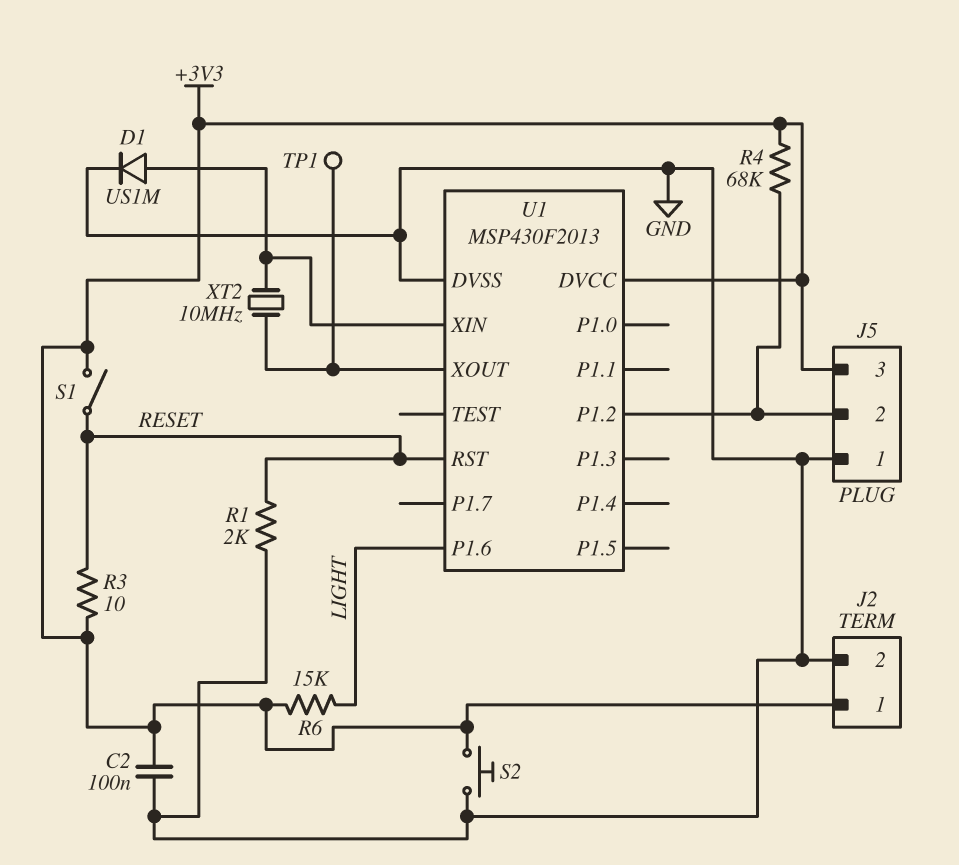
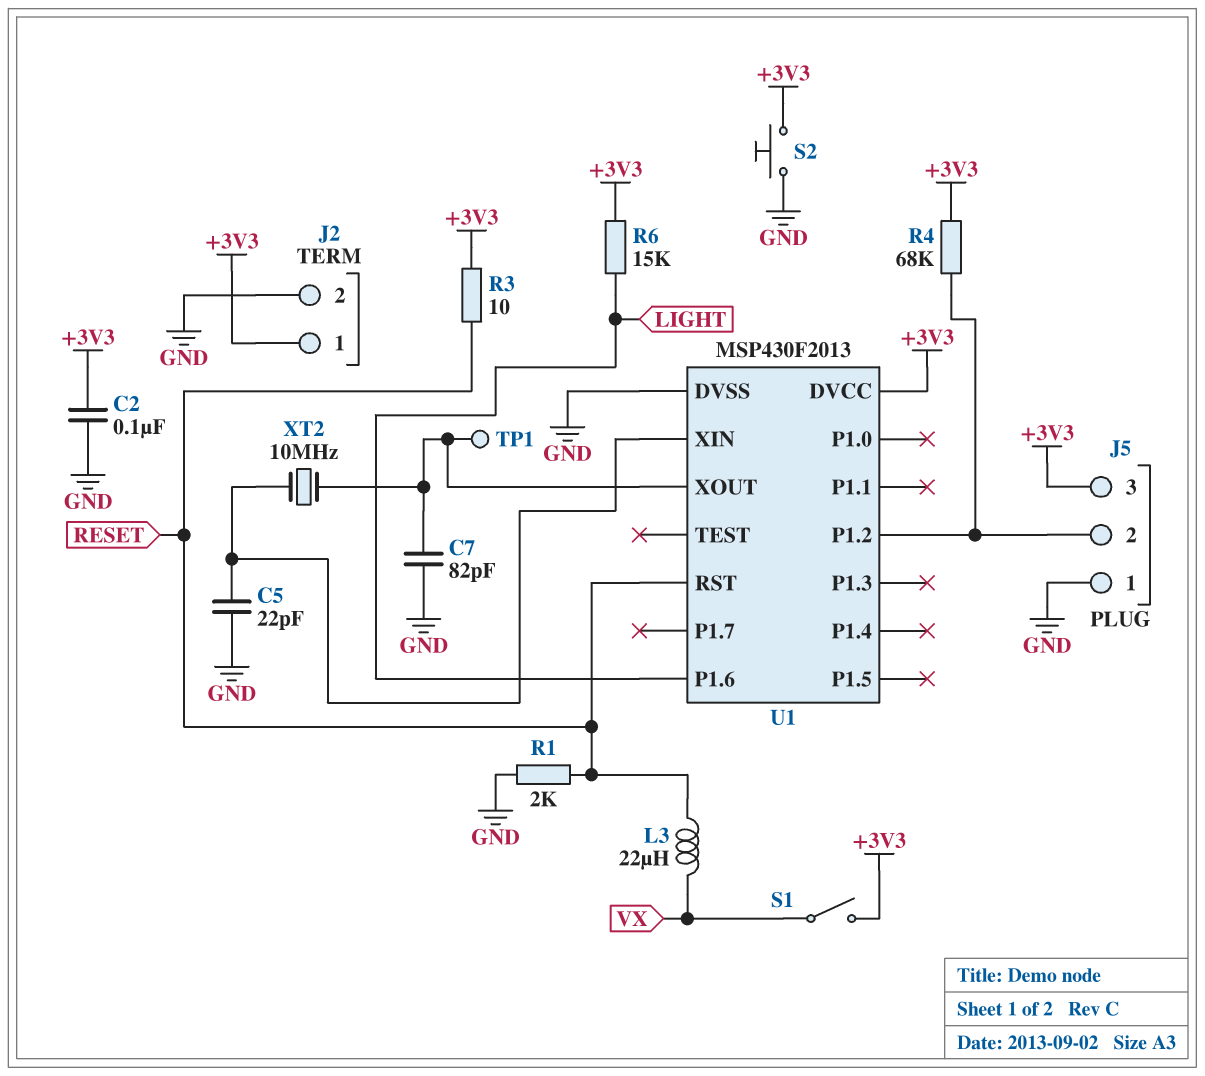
C5: none -> 22pF (GND, U1/XIN)
C7: none -> 82pF (GND, U1/XOUT)
D1: diode US1M (A U1/XIN, K GND) -> none
L3: none -> 22uH (RESET, VX)
S1: switch (+3V3, RESET) -> switch (+3V3, VX)

